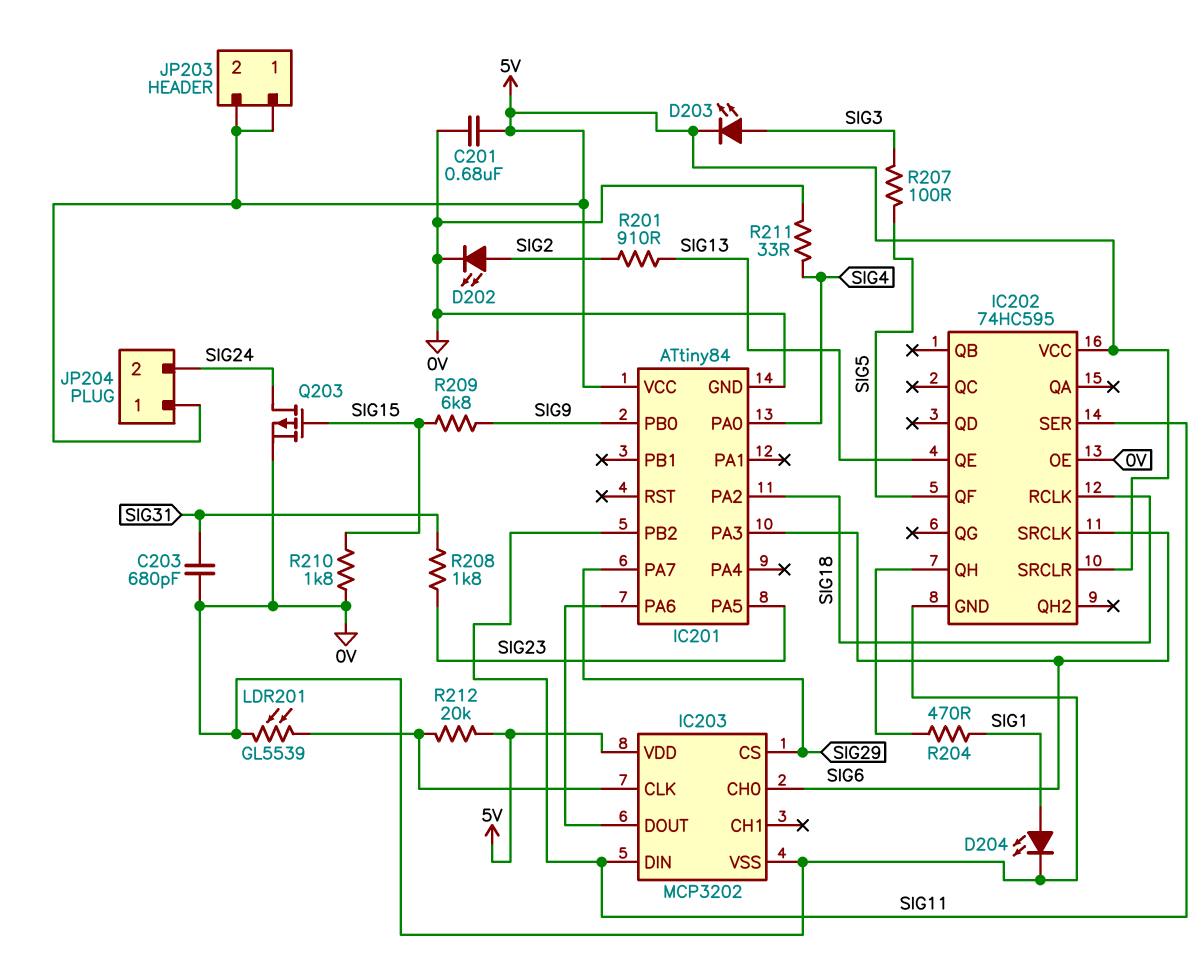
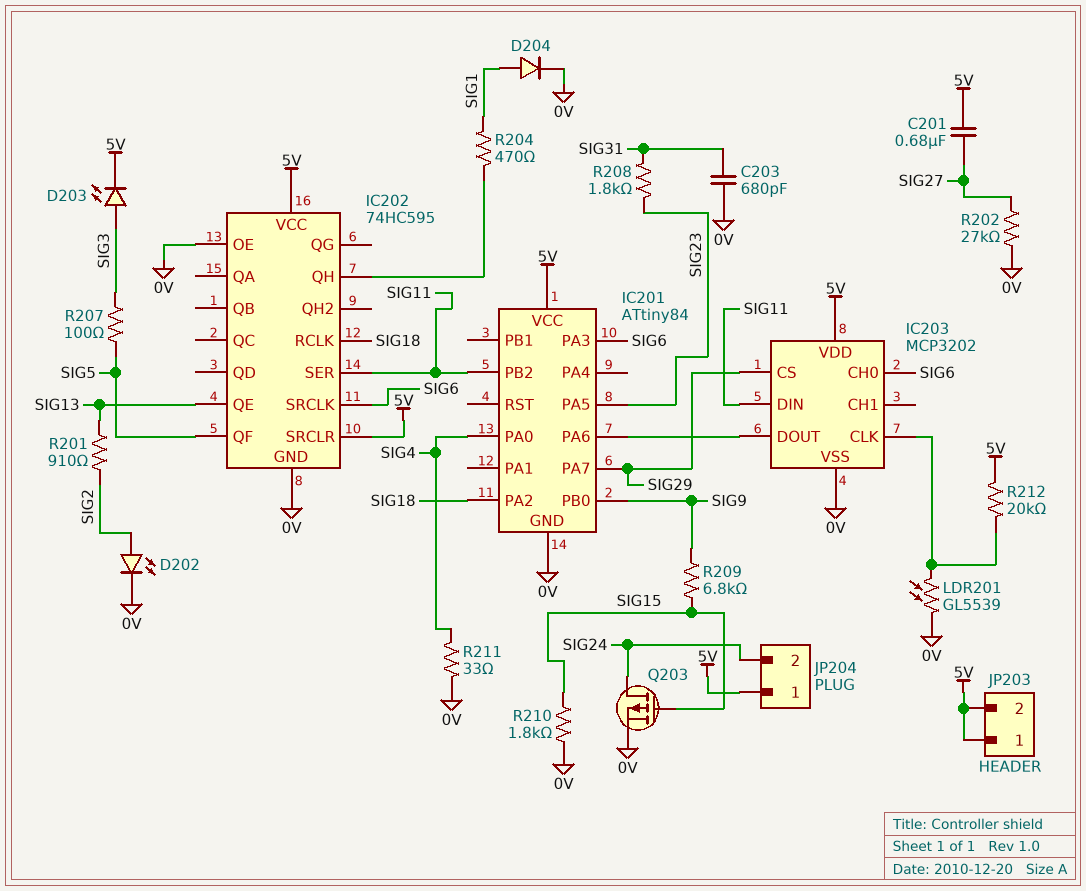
C201: 680nF (0V, 5V) -> 680nF (5V, SIG27)
D204: LED (A SIG1, K 0V) -> diode (A SIG1, K 0V)
R202: none -> 27k (0V, SIG27)

